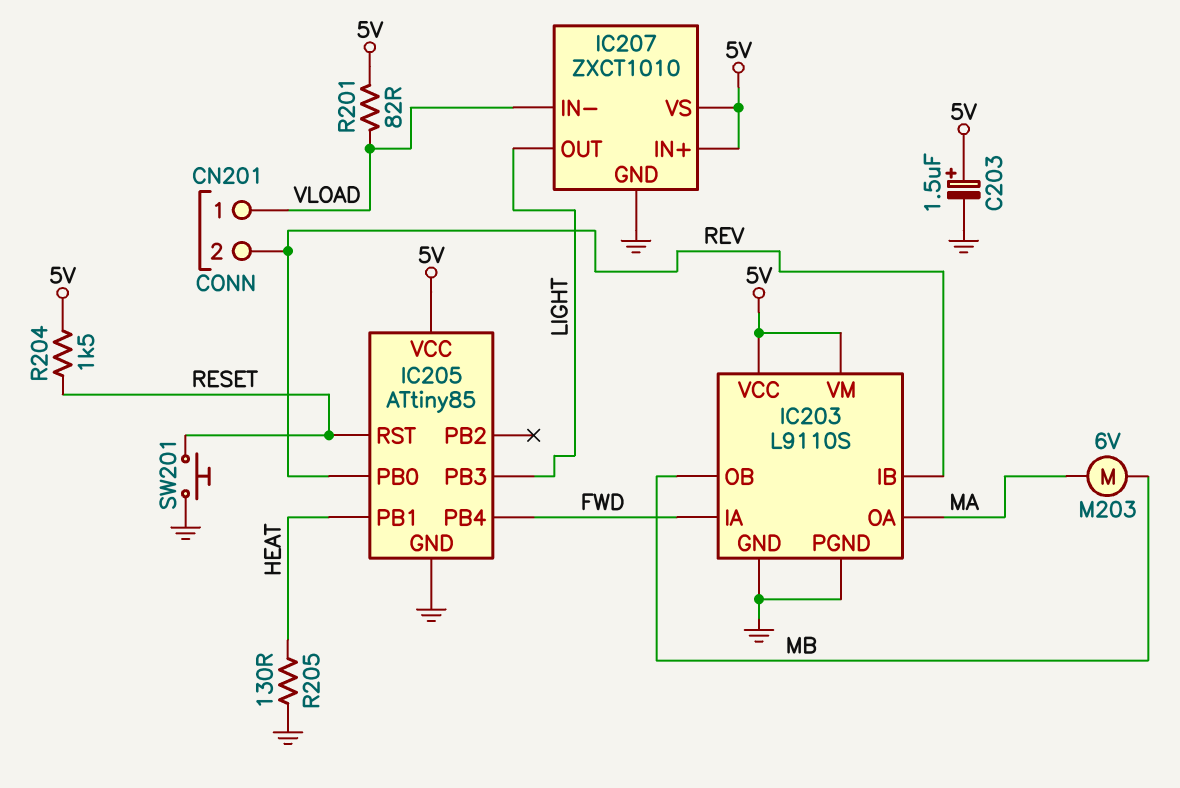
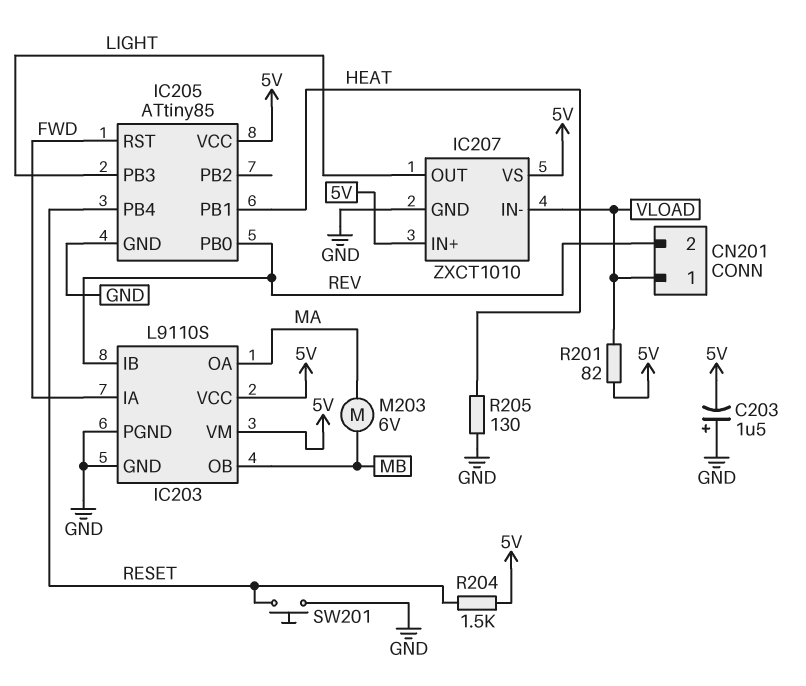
C203: 1.5uF (plus 5V, minus GND) -> 1.5uF (plus GND, minus 5V)
IC205 pin PB4: FWD -> RESET
IC205 pin RST: RESET -> FWD

